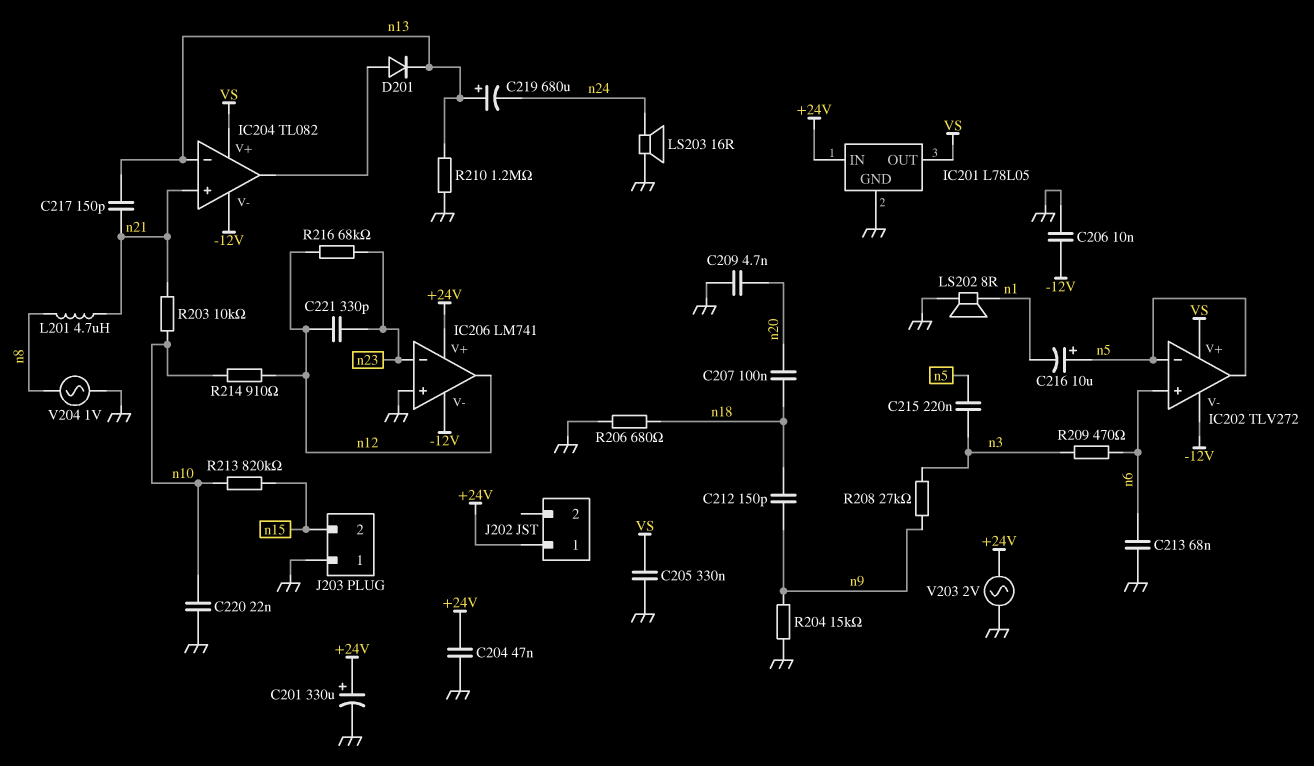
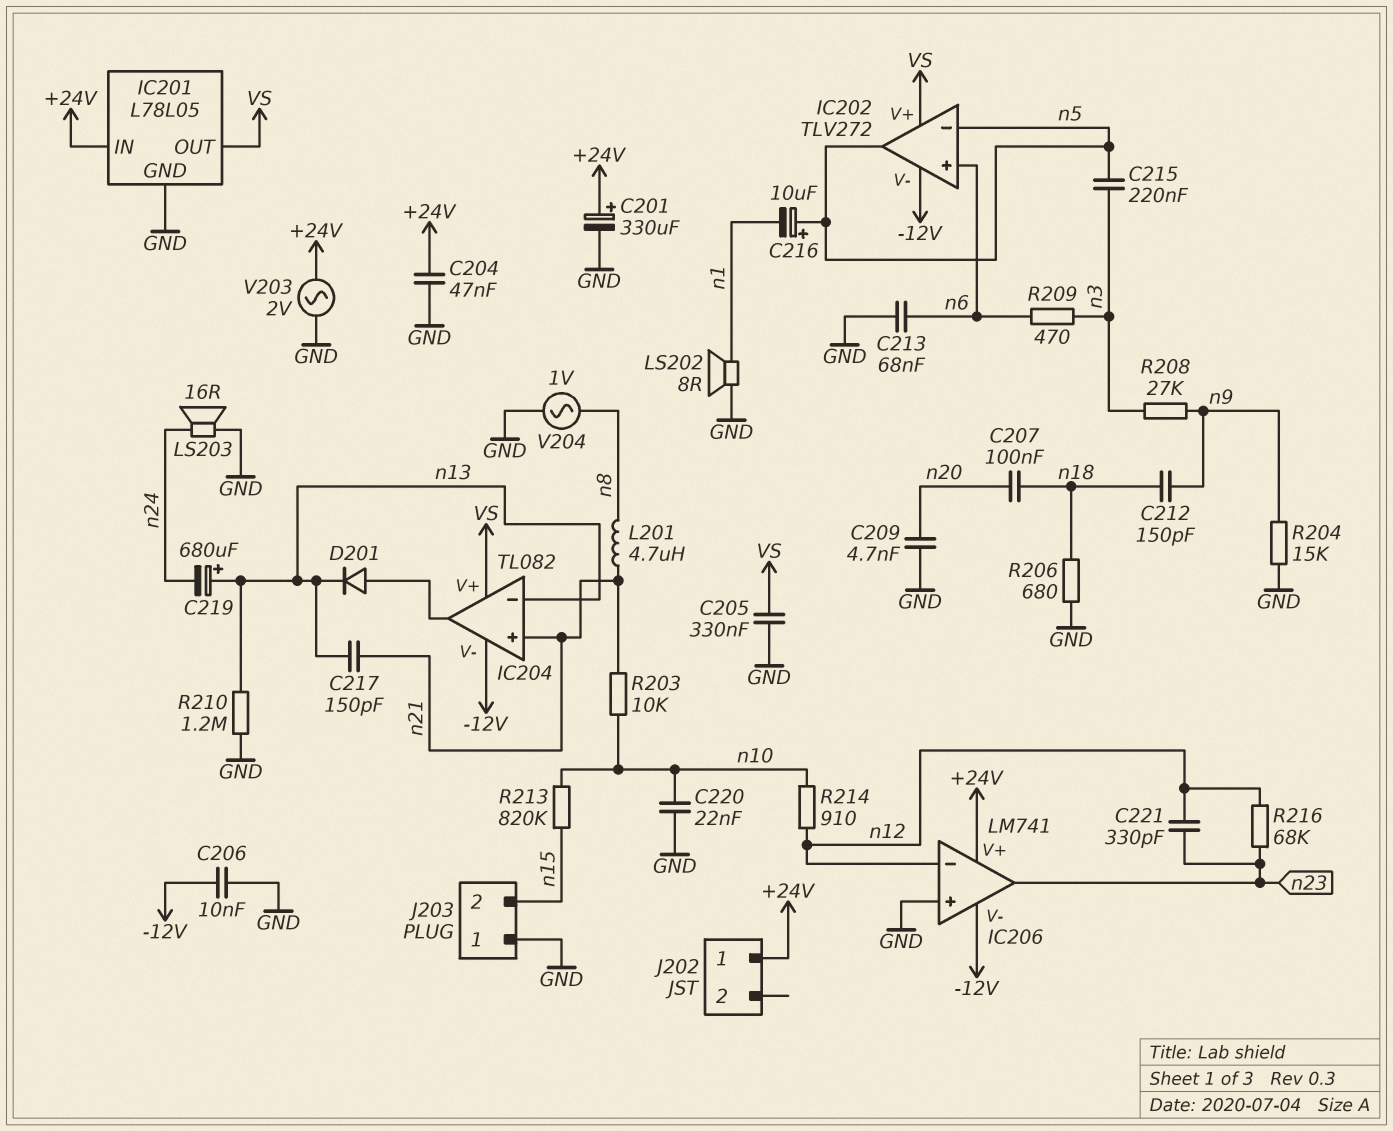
IC206 pin in-: n23 -> n12
IC206 pin out: n12 -> n23

